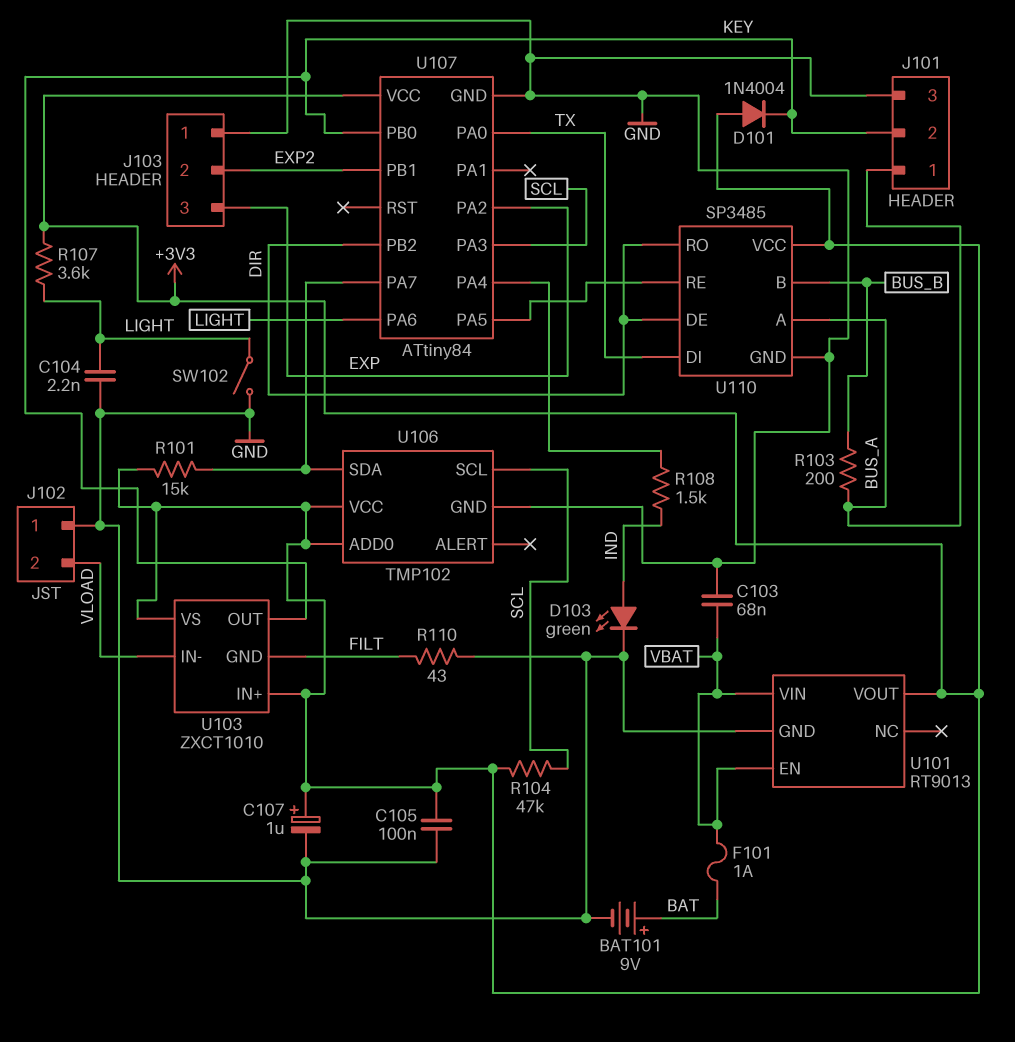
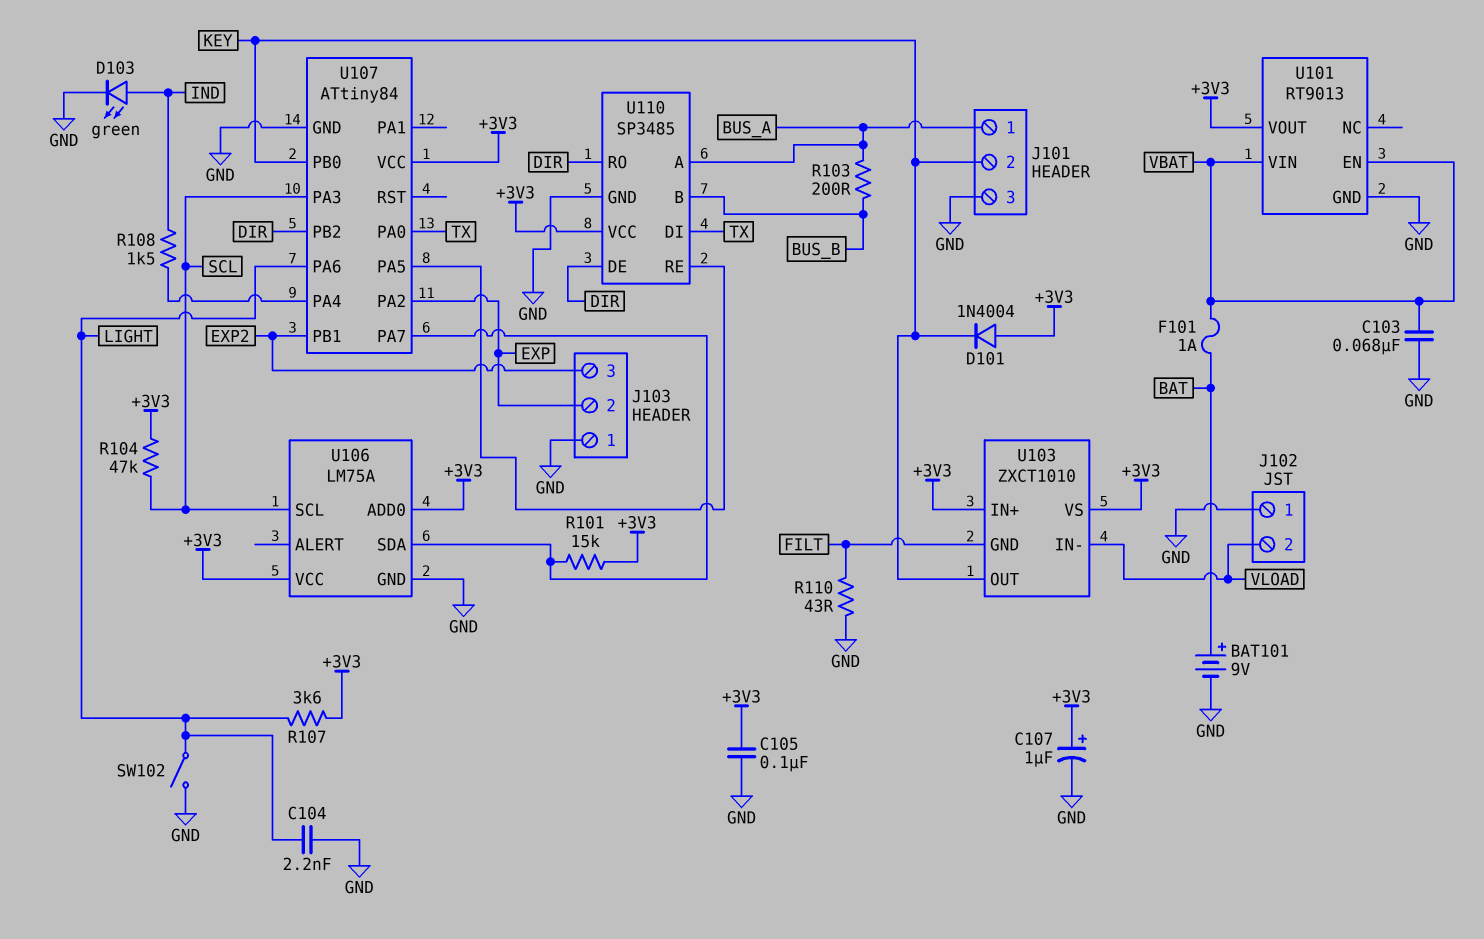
J103 pin 2: EXP2 -> EXP
J103 pin 3: EXP -> EXP2
U106: TMP102 -> LM75A

